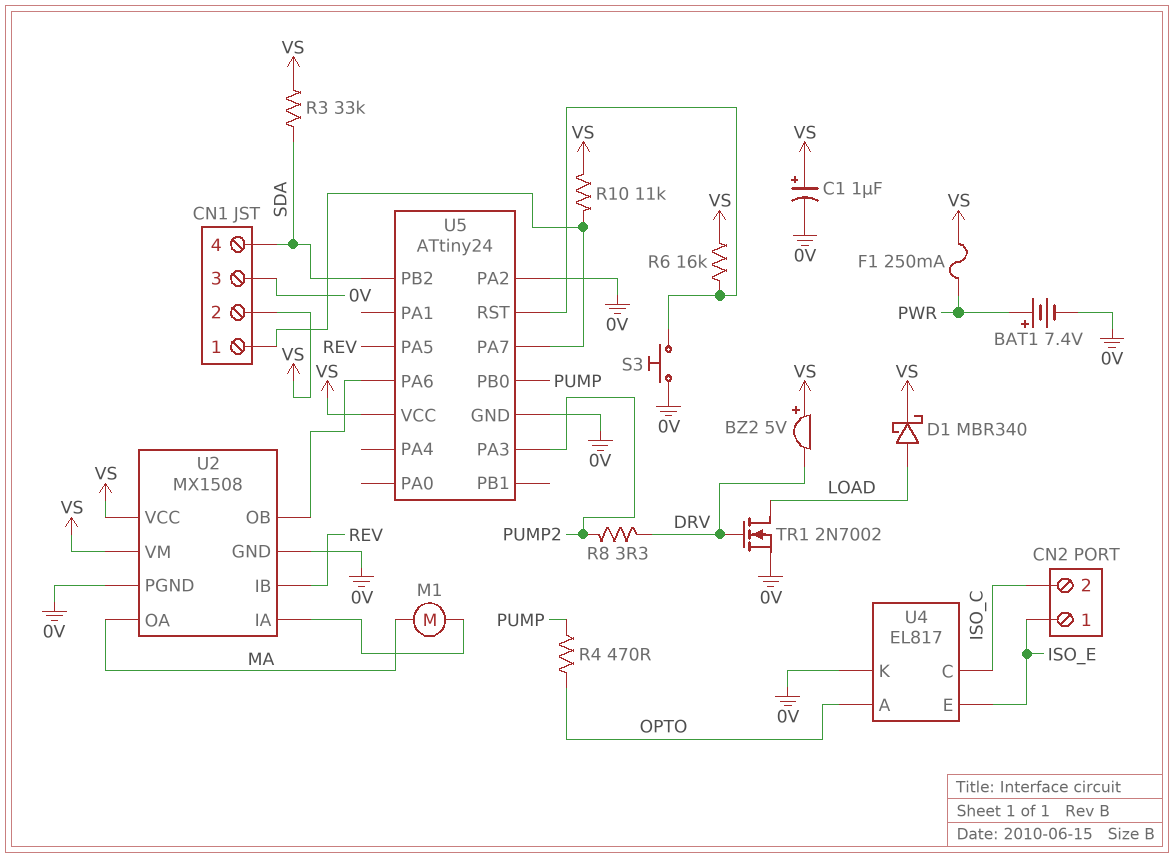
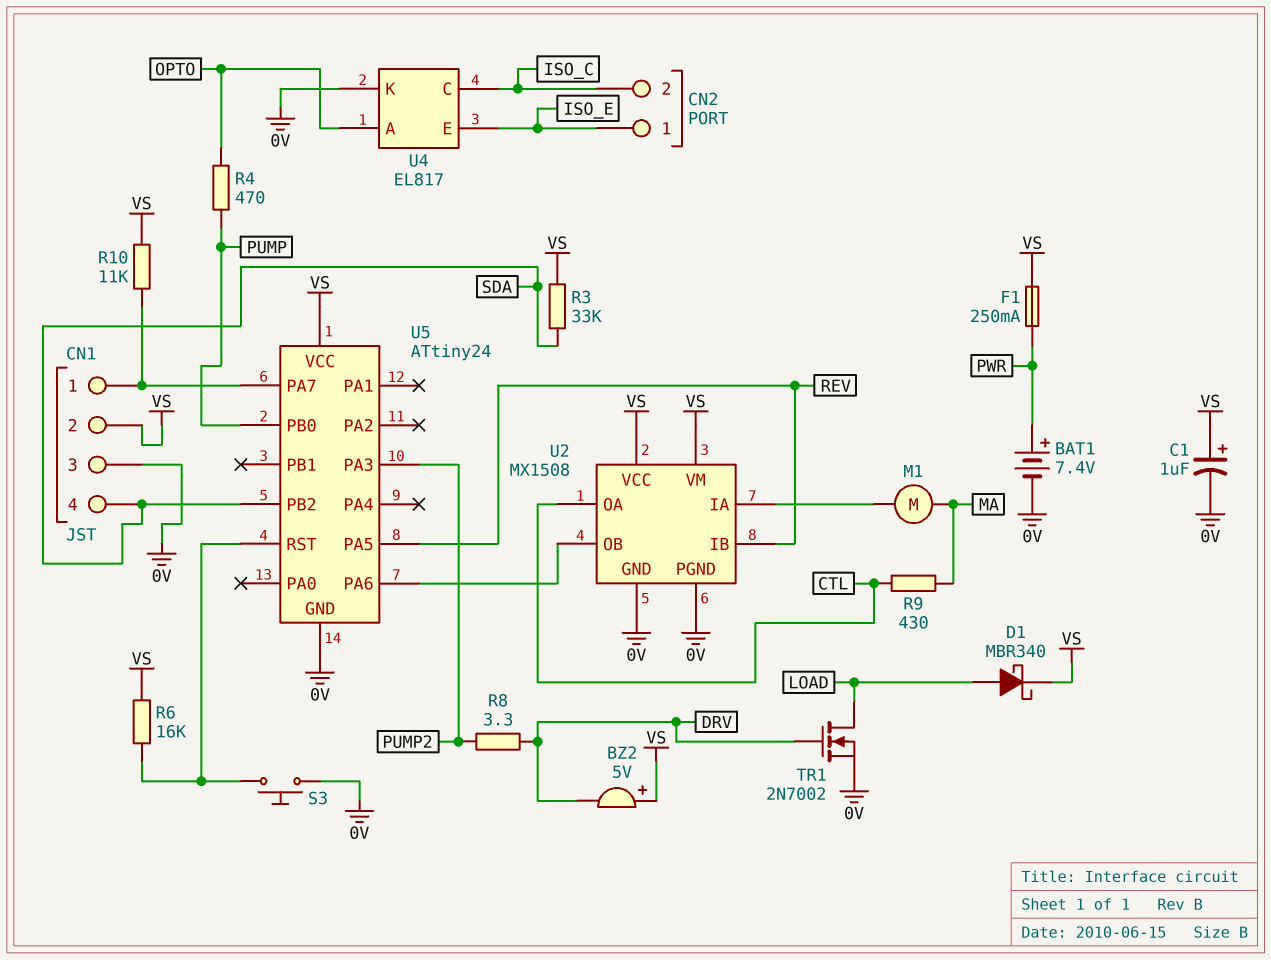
R9: none -> 430 (CTL, MA)
U2 pin OA: MA -> CTL
U5 pin PA2: 0V -> none

